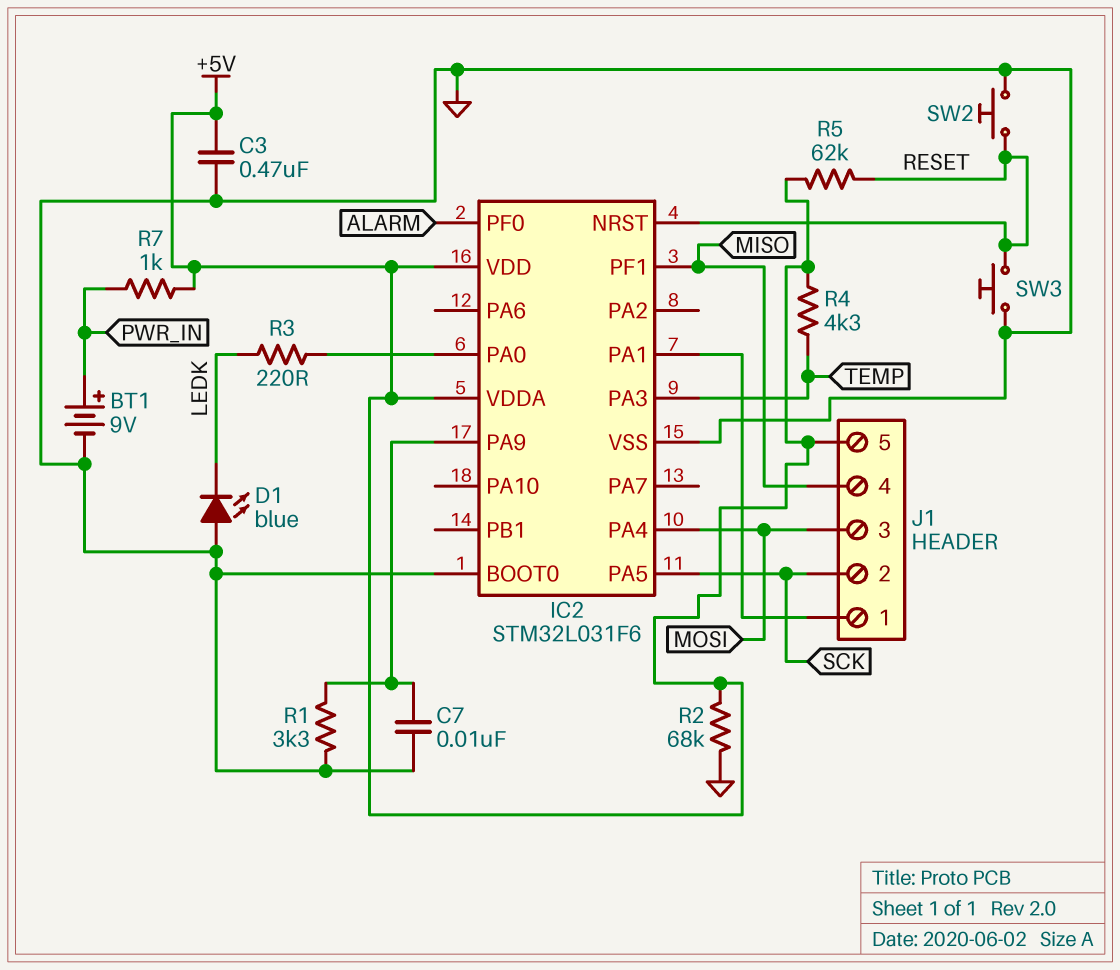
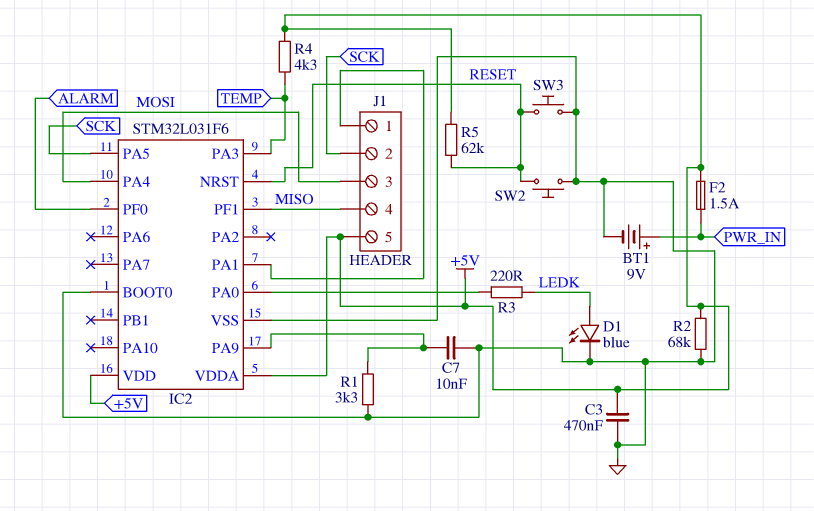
D1: LED blue (A GND, K LEDK) -> LED blue (A LEDK, K GND)
F2: none -> 1.5A (+5V, PWR_IN)
R7: 1k (+5V, PWR_IN) -> none

